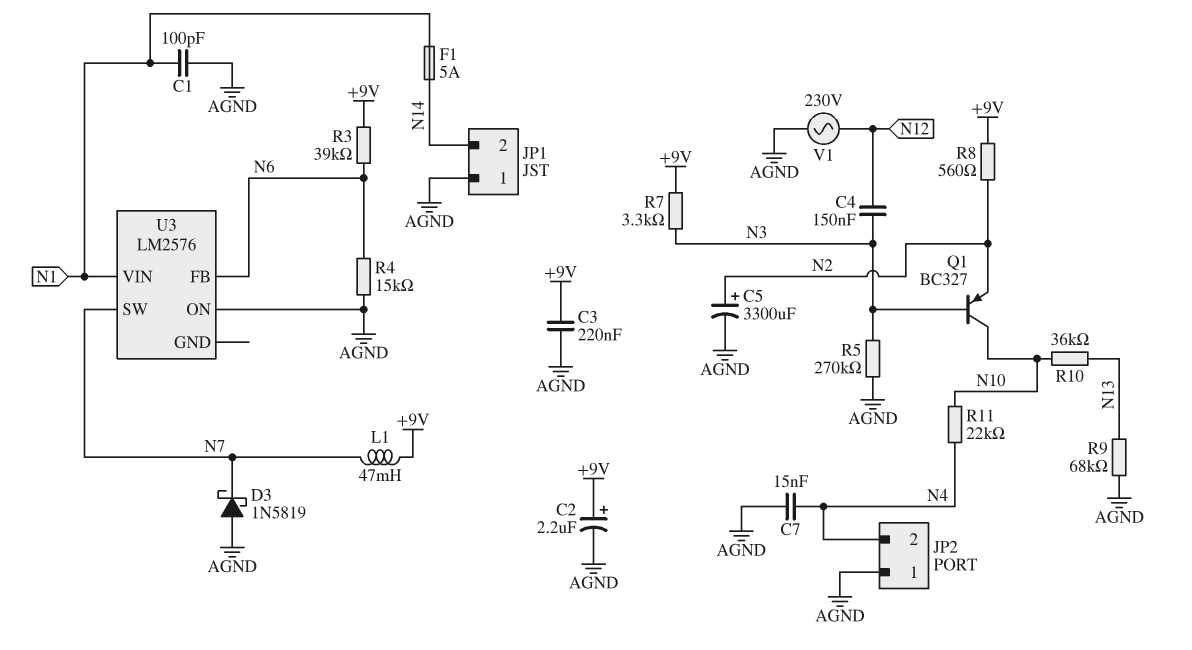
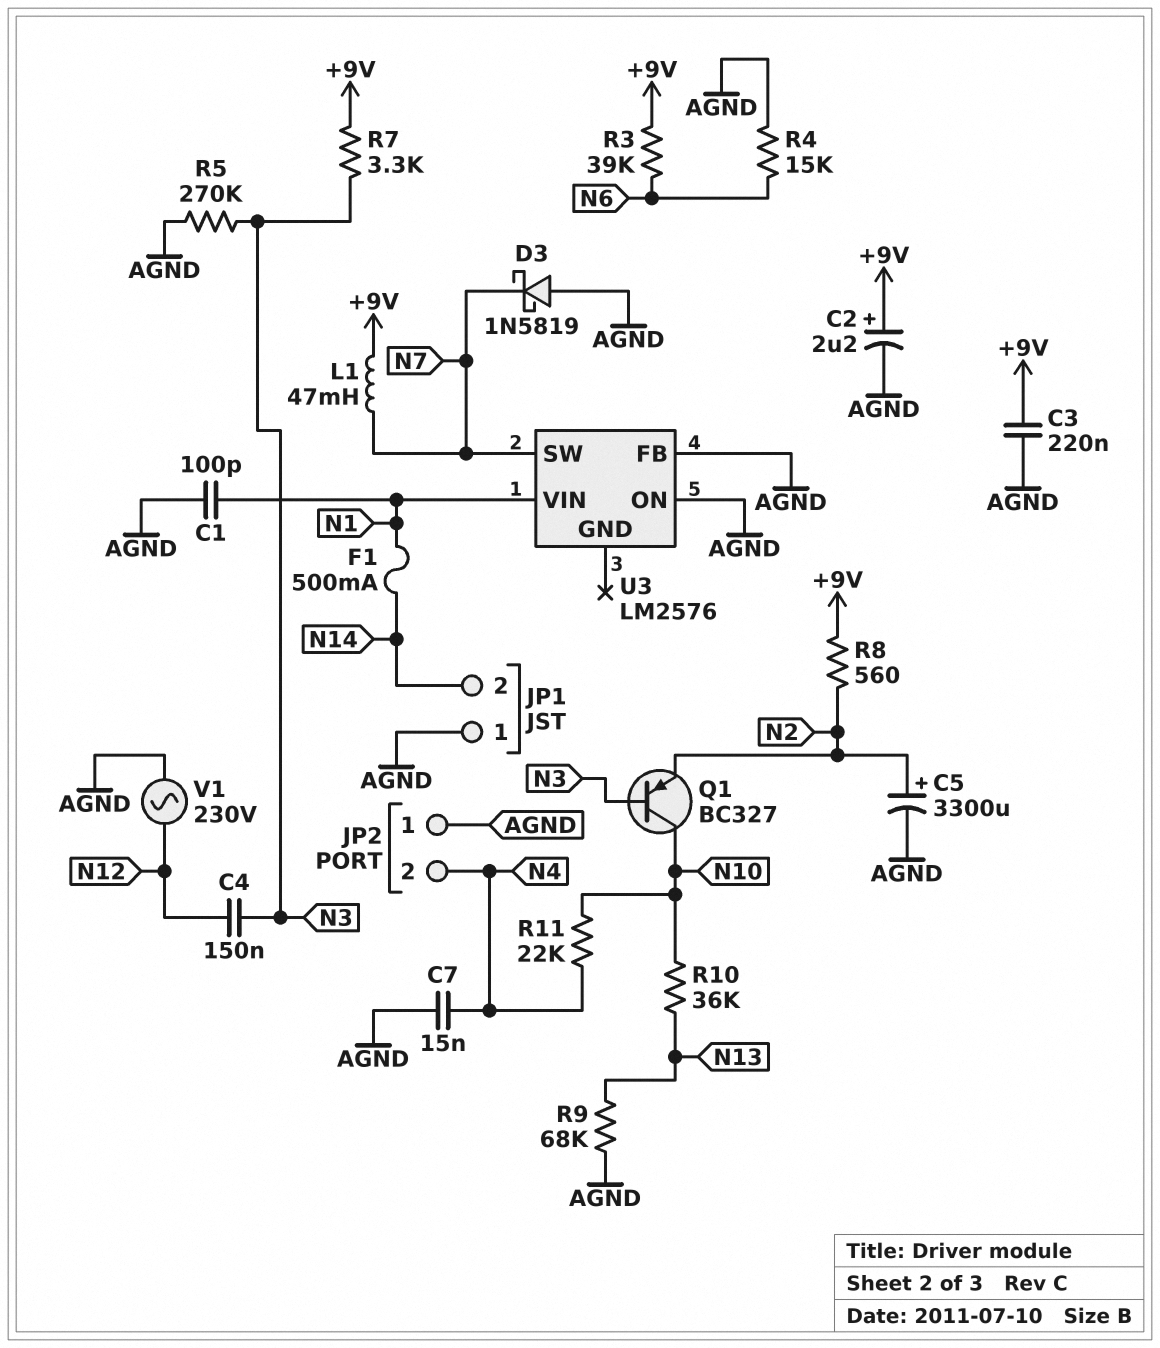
F1: 5A (N1, N14) -> 500mA (N1, N14)
U3 pin FB: N6 -> AGND

